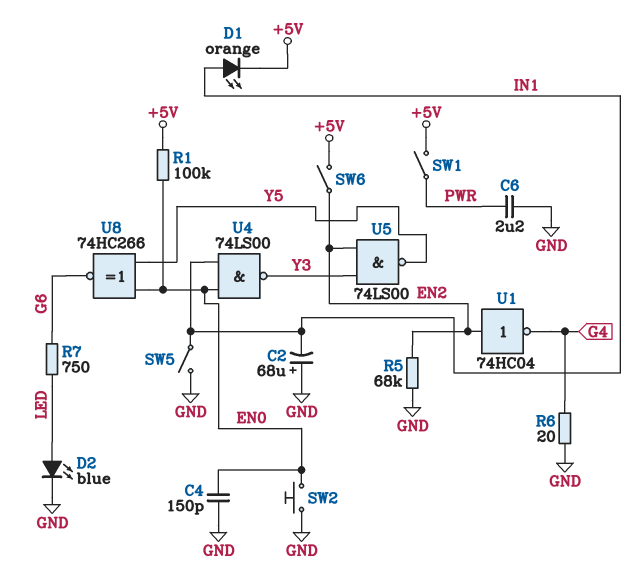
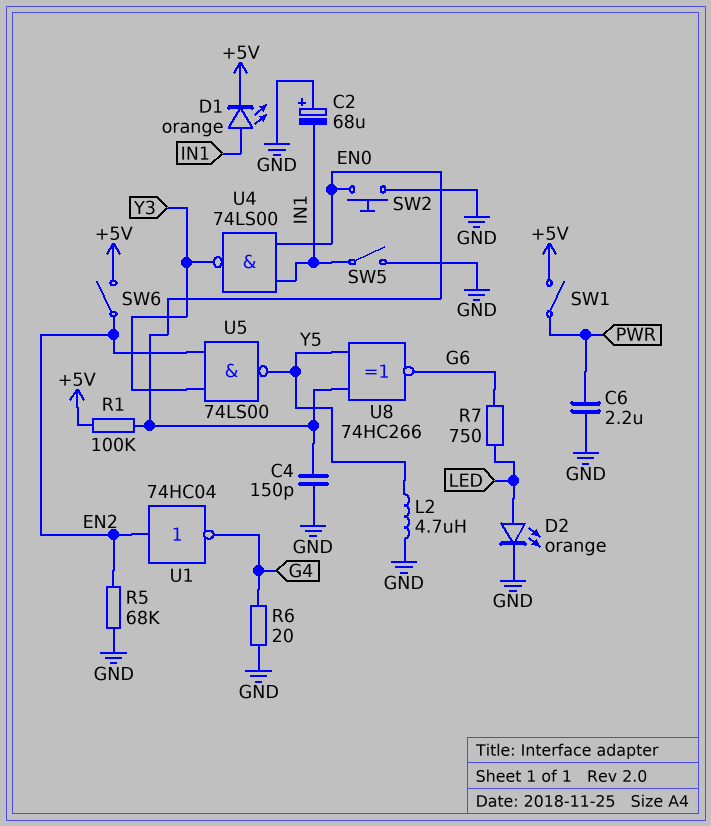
D2: LED blue (A LED, K GND) -> LED orange (A LED, K GND)
L2: none -> 4.7uH (GND, Y5)

